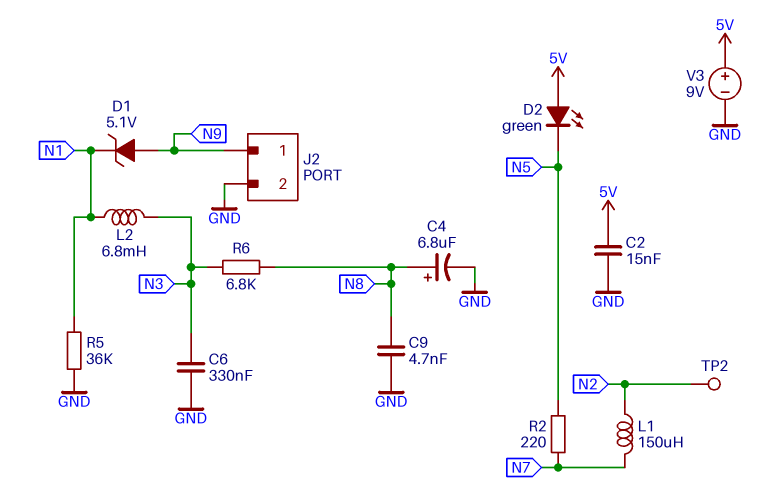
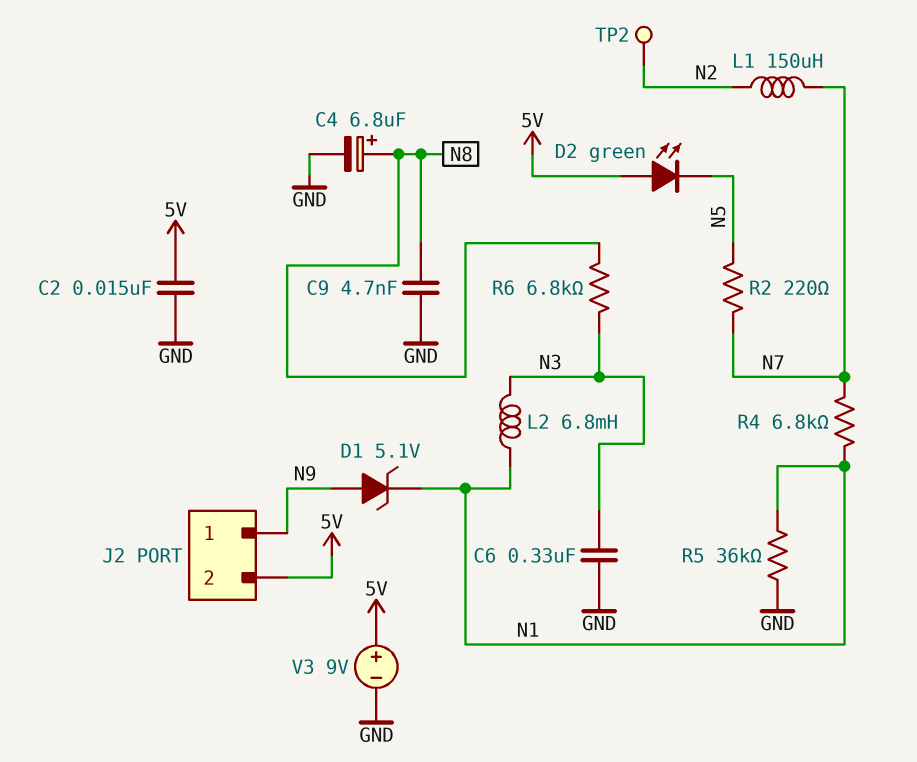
J2 pin 2: GND -> 5V
R4: none -> 6.8k (N1, N7)

